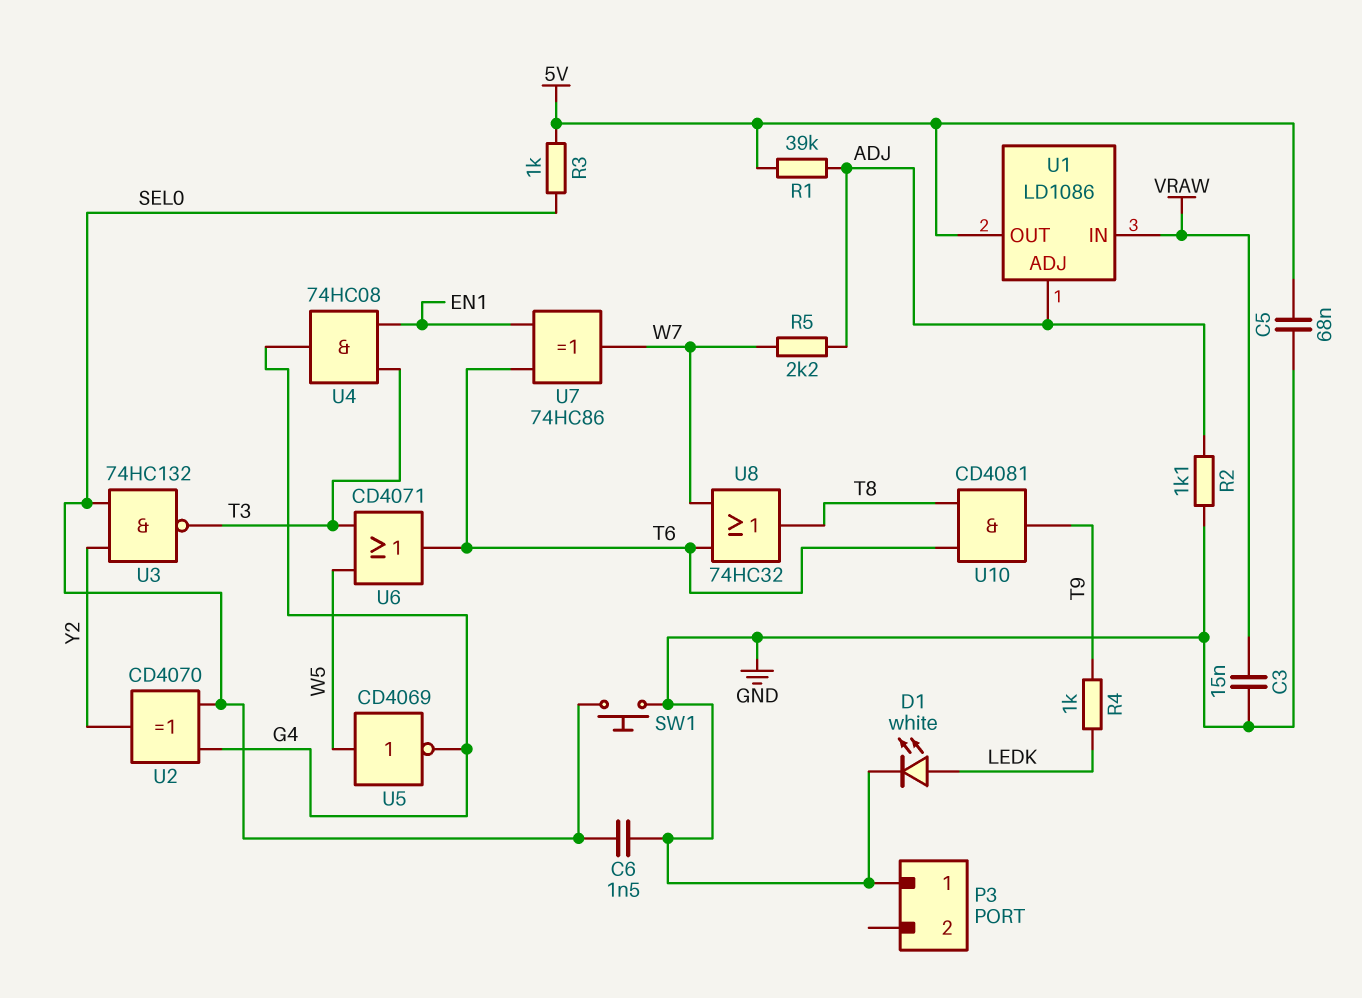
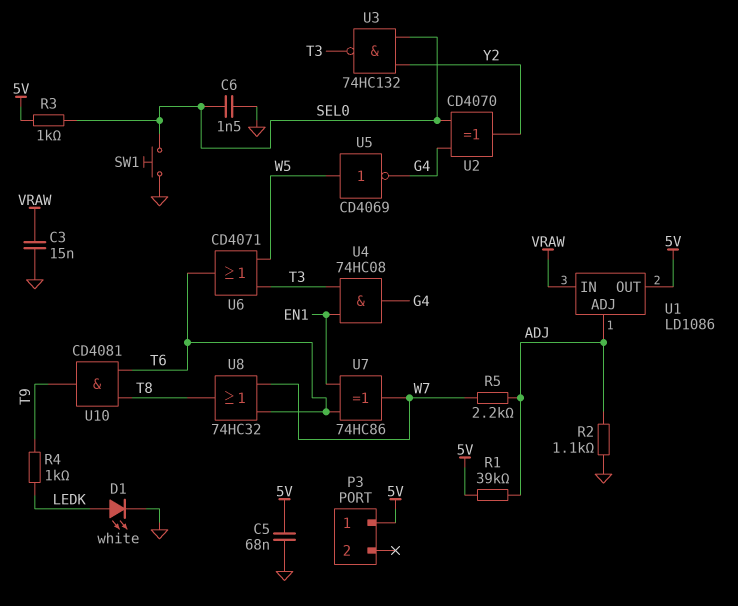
P3 pin 1: GND -> 5V

